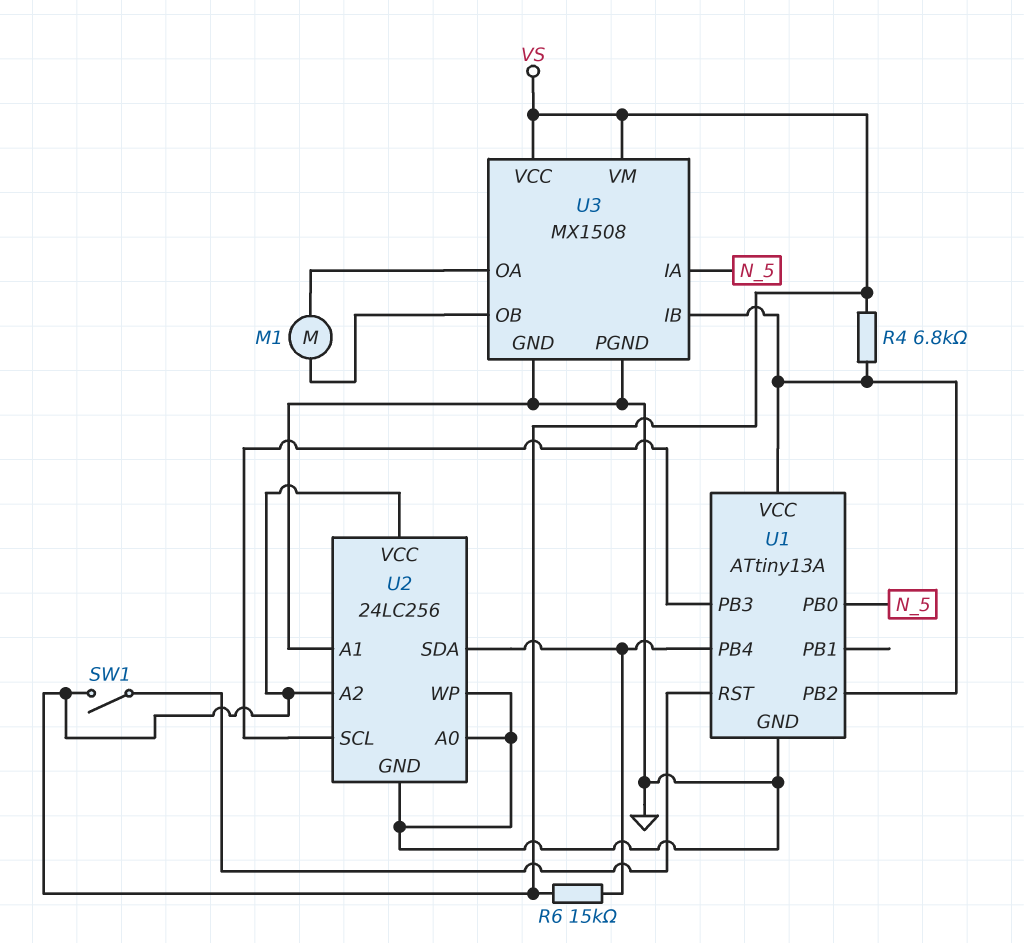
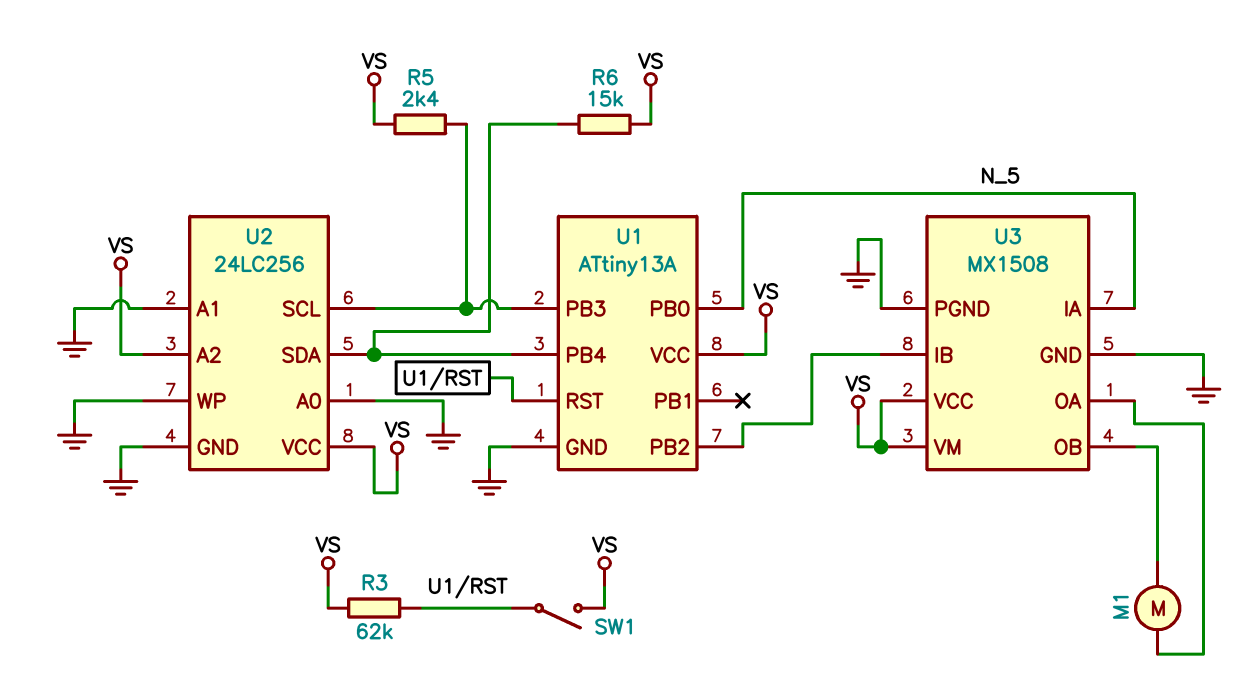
R3: none -> 62k (U1/RST, VS)
R4: 6.8k (U1/PB2, VS) -> none
R5: none -> 2.4k (U1/PB3, VS)
U1 pin VCC: U1/PB2 -> VS

